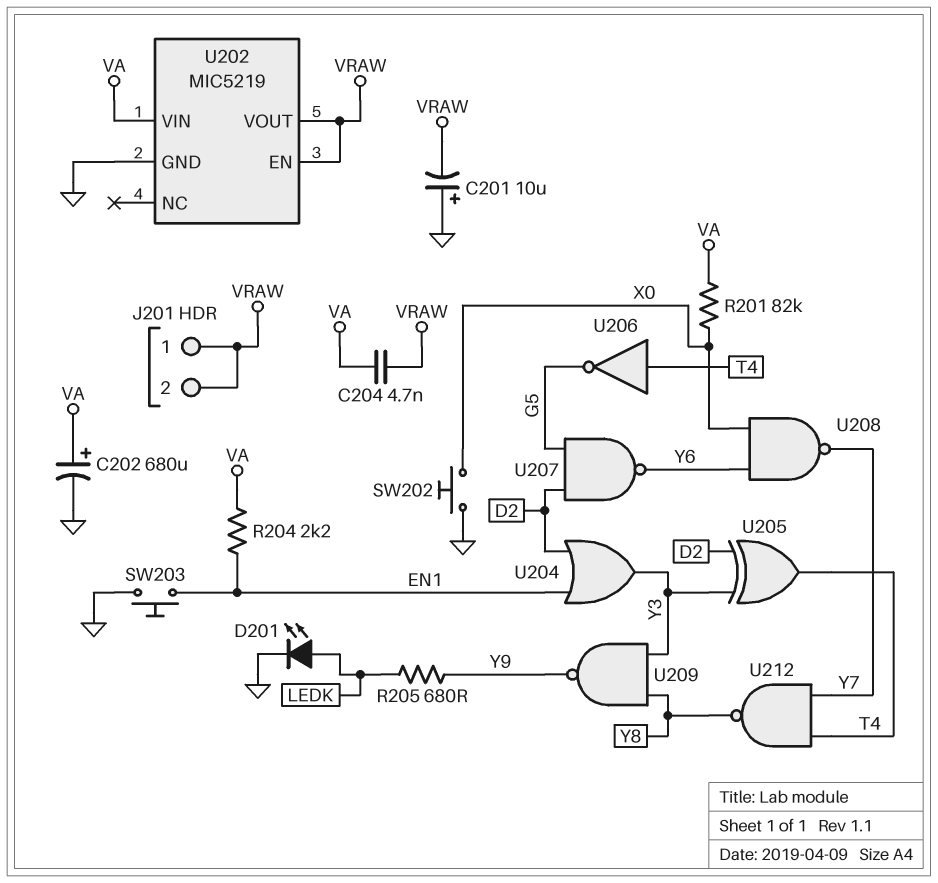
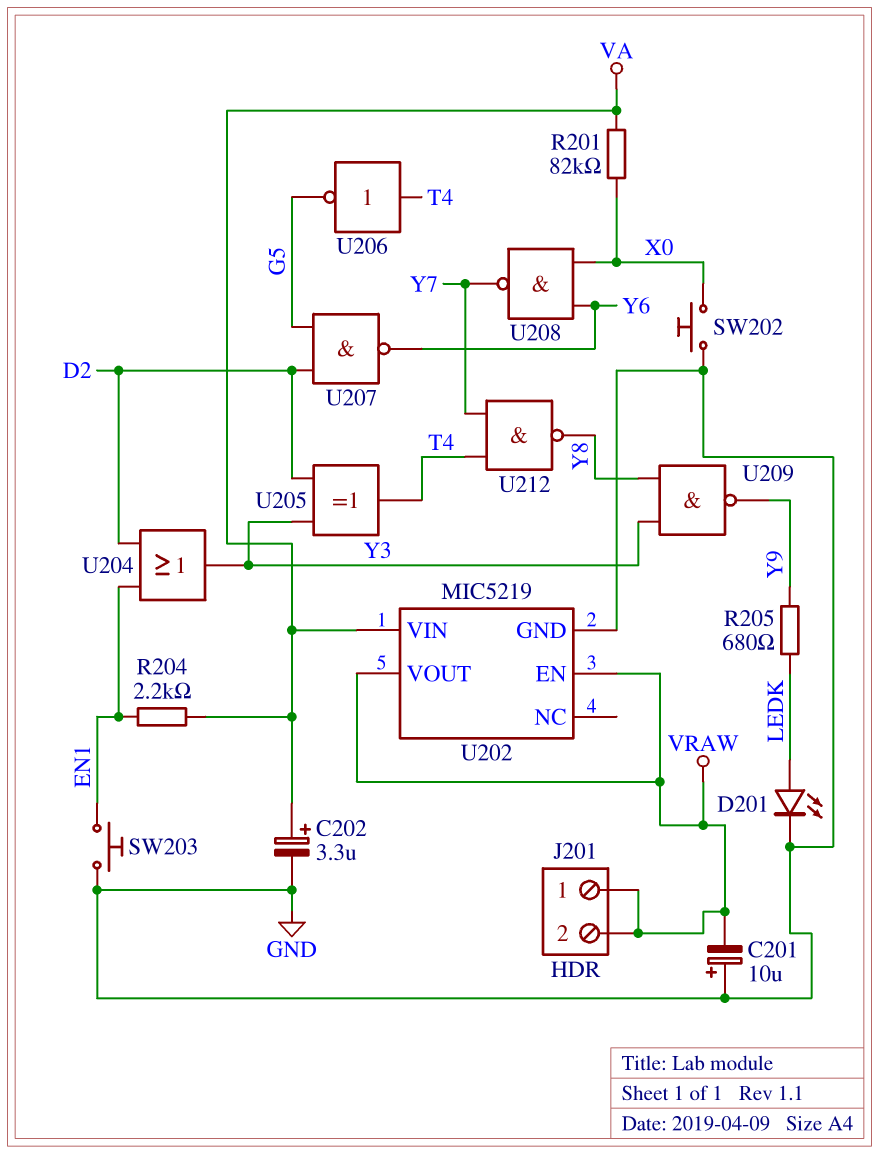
C202: 680uF (plus VA, minus GND) -> 3.3uF (plus VA, minus GND)
C204: 4.7nF (VA, VRAW) -> none

